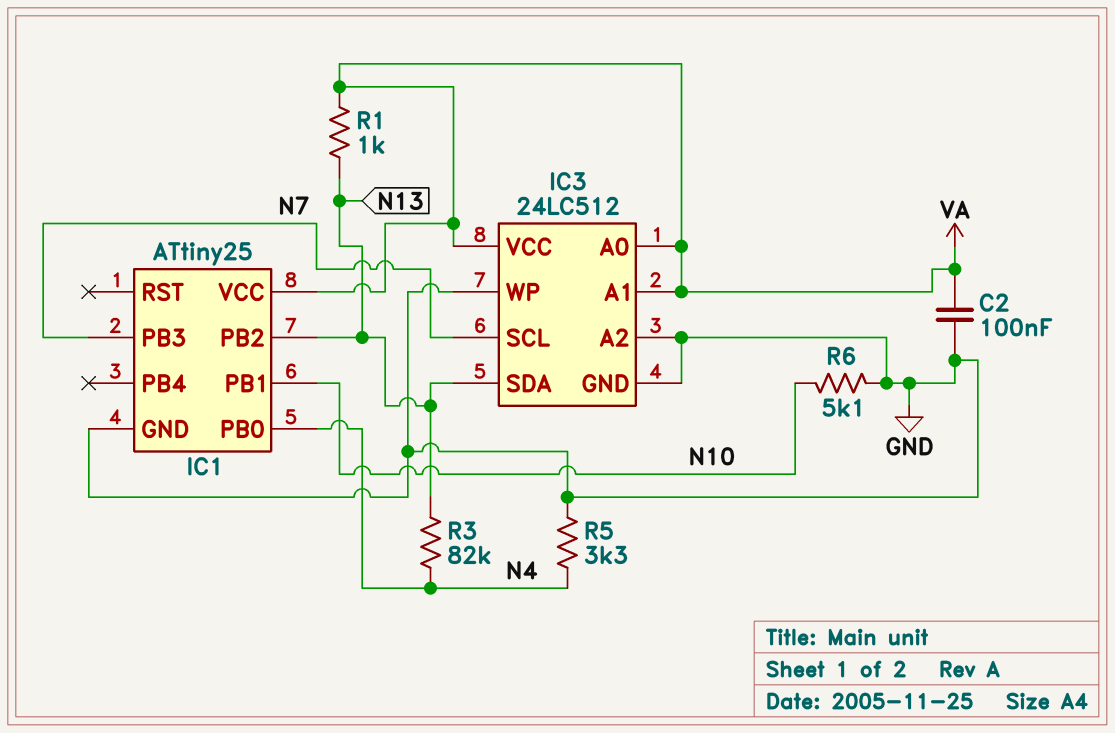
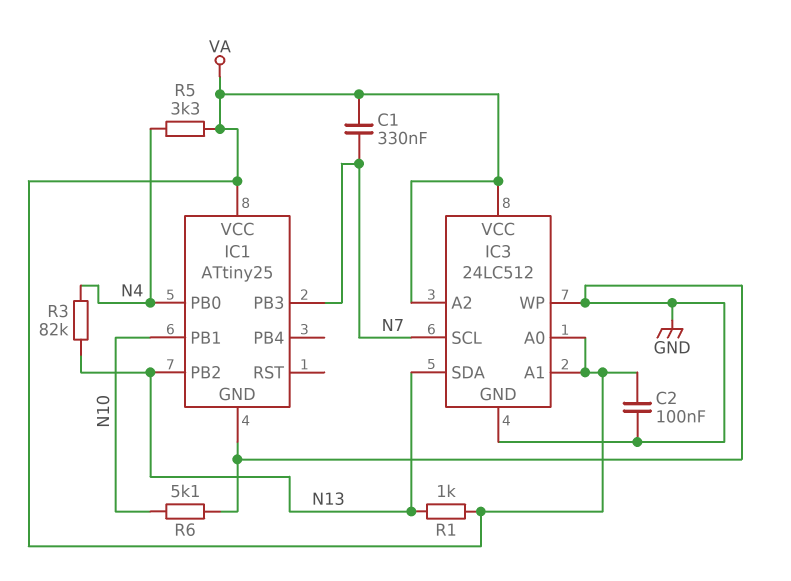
C1: none -> 330nF (N7, VA)
IC3 pin A2: GND -> VA
R5: 3.3k (GND, N4) -> 3.3k (N4, VA)

